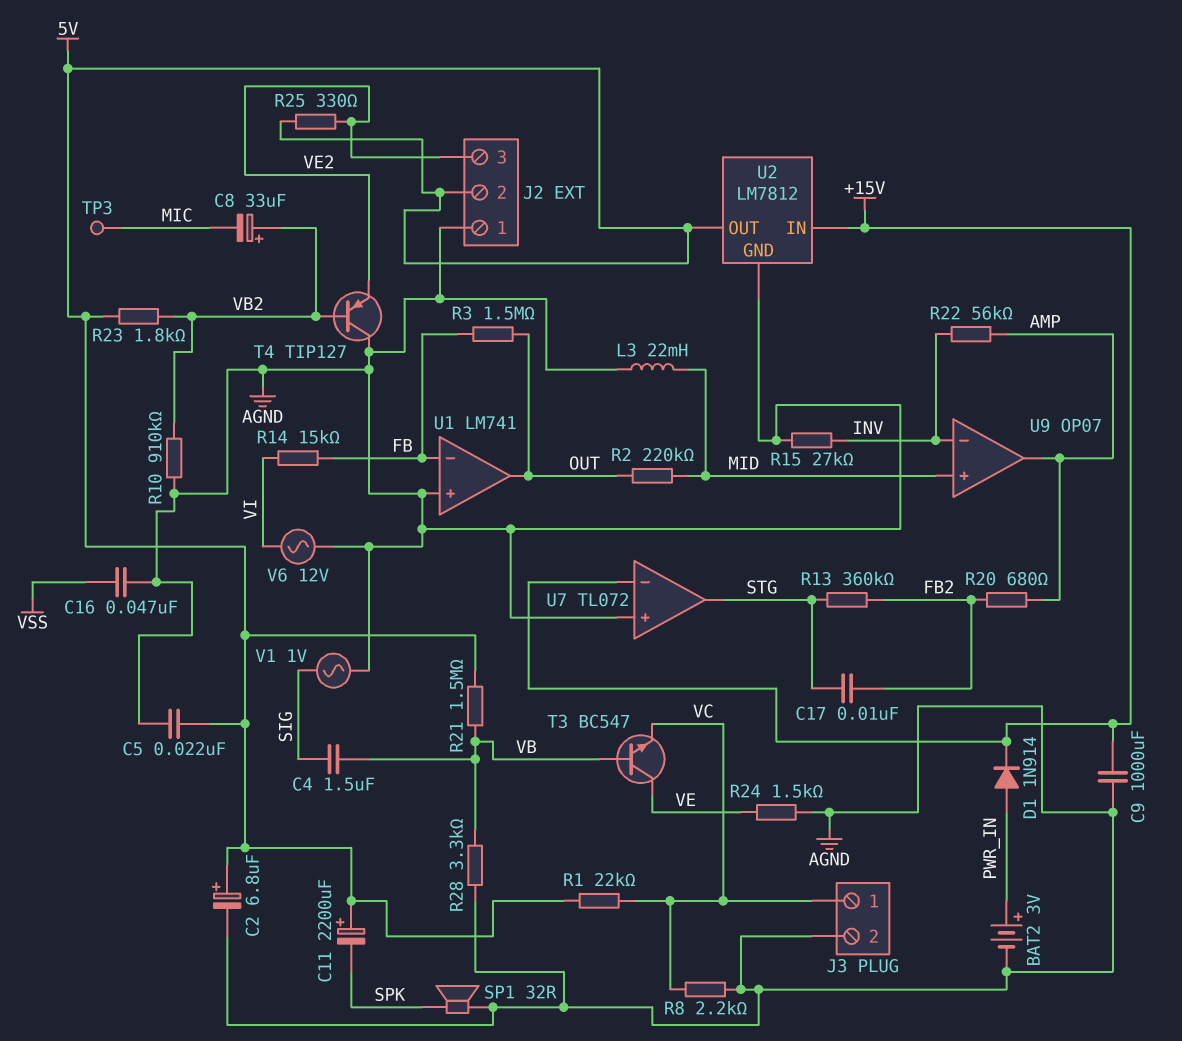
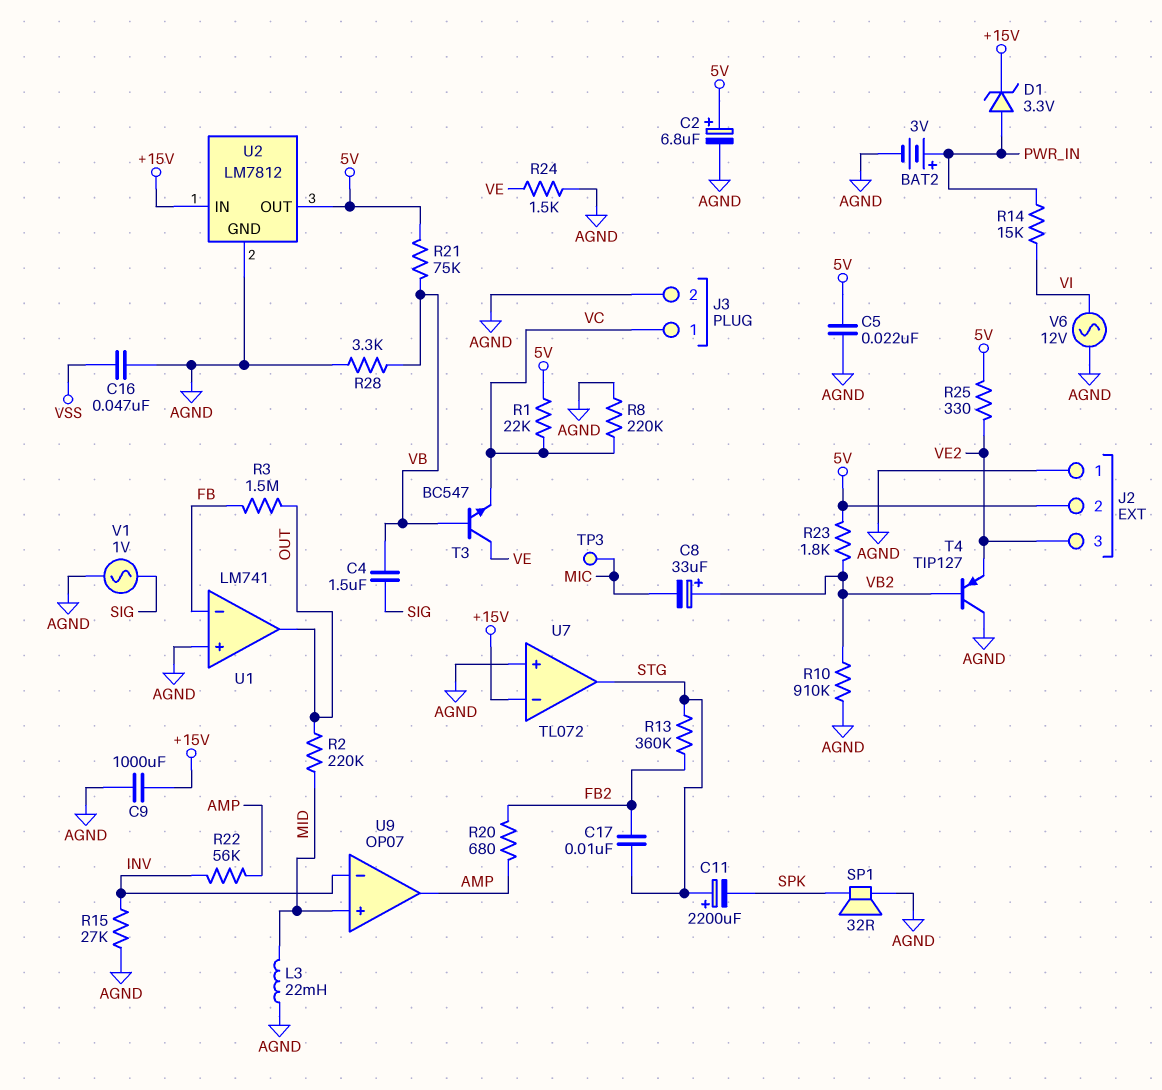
C11: 2200uF (plus 5V, minus SPK) -> 2200uF (plus STG, minus SPK)
D1: diode 1N914 (A PWR_IN, K +15V) -> zener 3.3V (A PWR_IN, K +15V)
R8: 2.2k (AGND, VC) -> 220k (AGND, VC)
R14: 15k (FB, VI) -> 15k (PWR_IN, VI)
R21: 1.5M (5V, VB) -> 75k (5V, VB)

